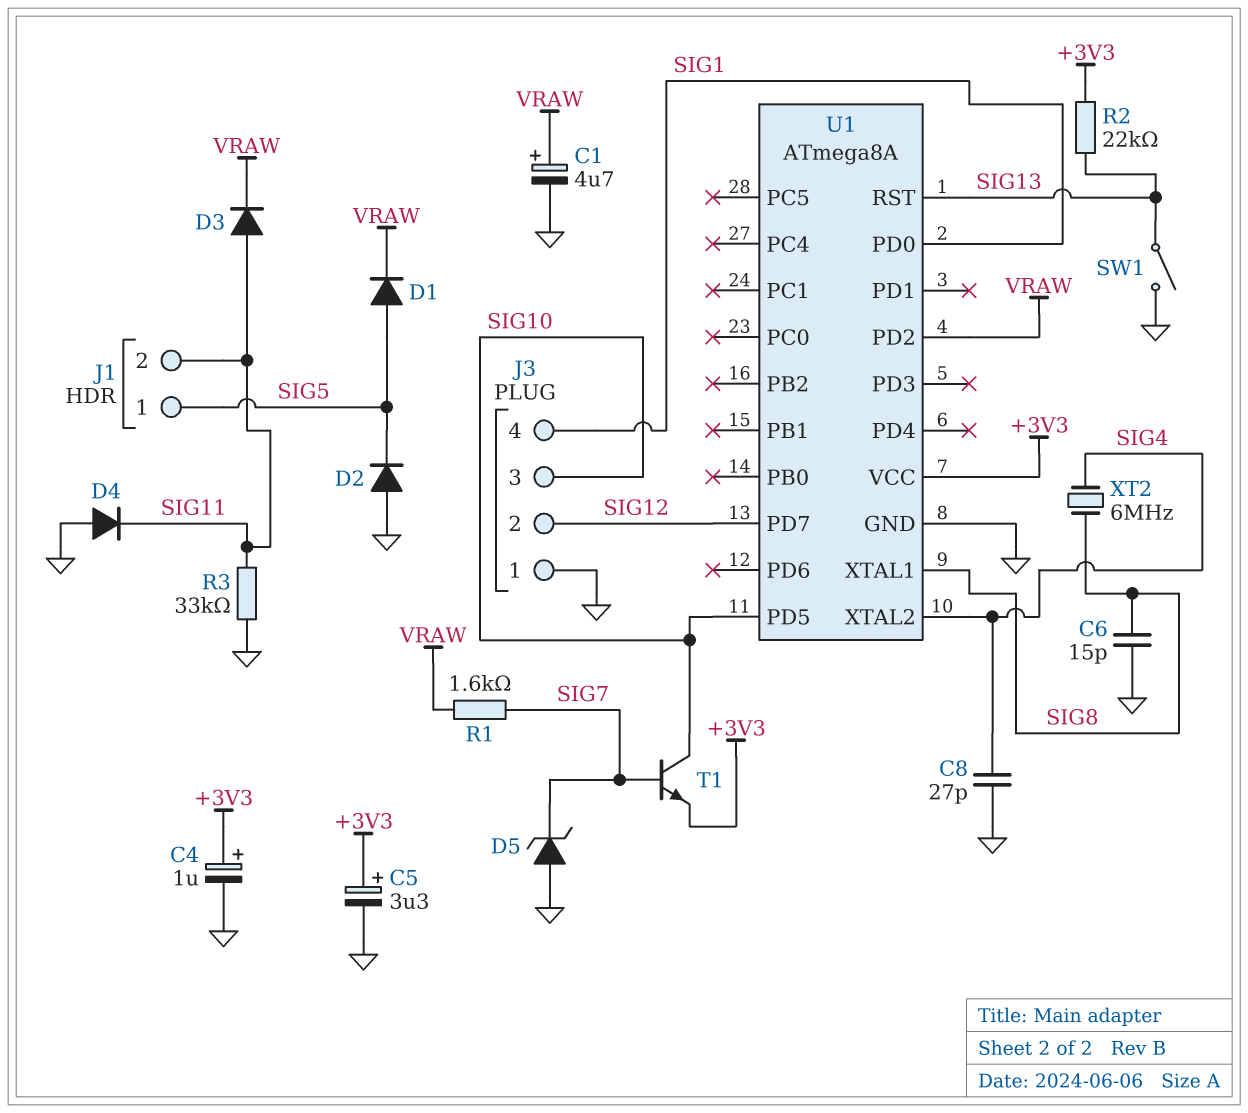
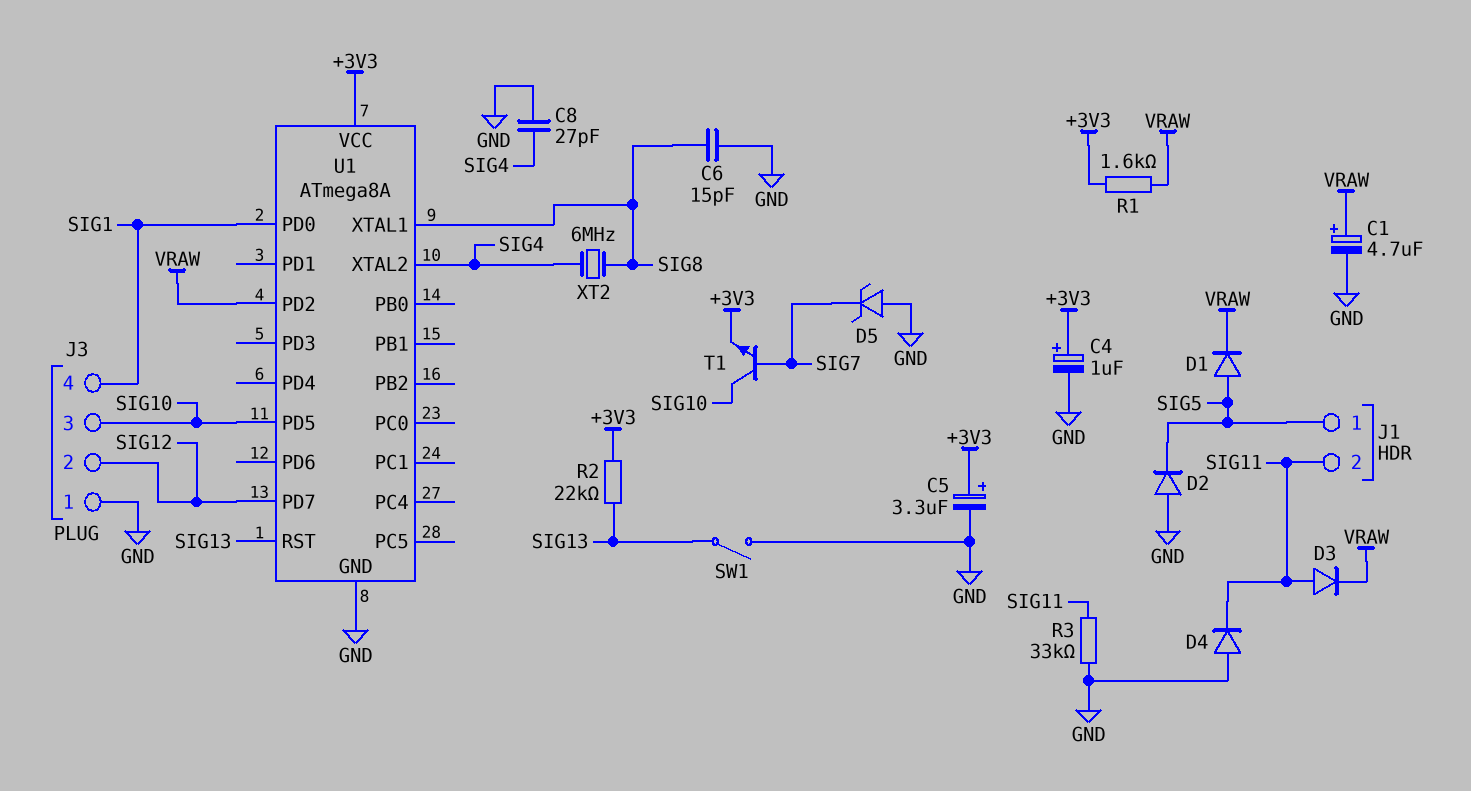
R1: 1.6k (SIG7, VRAW) -> 1.6k (+3V3, VRAW)

